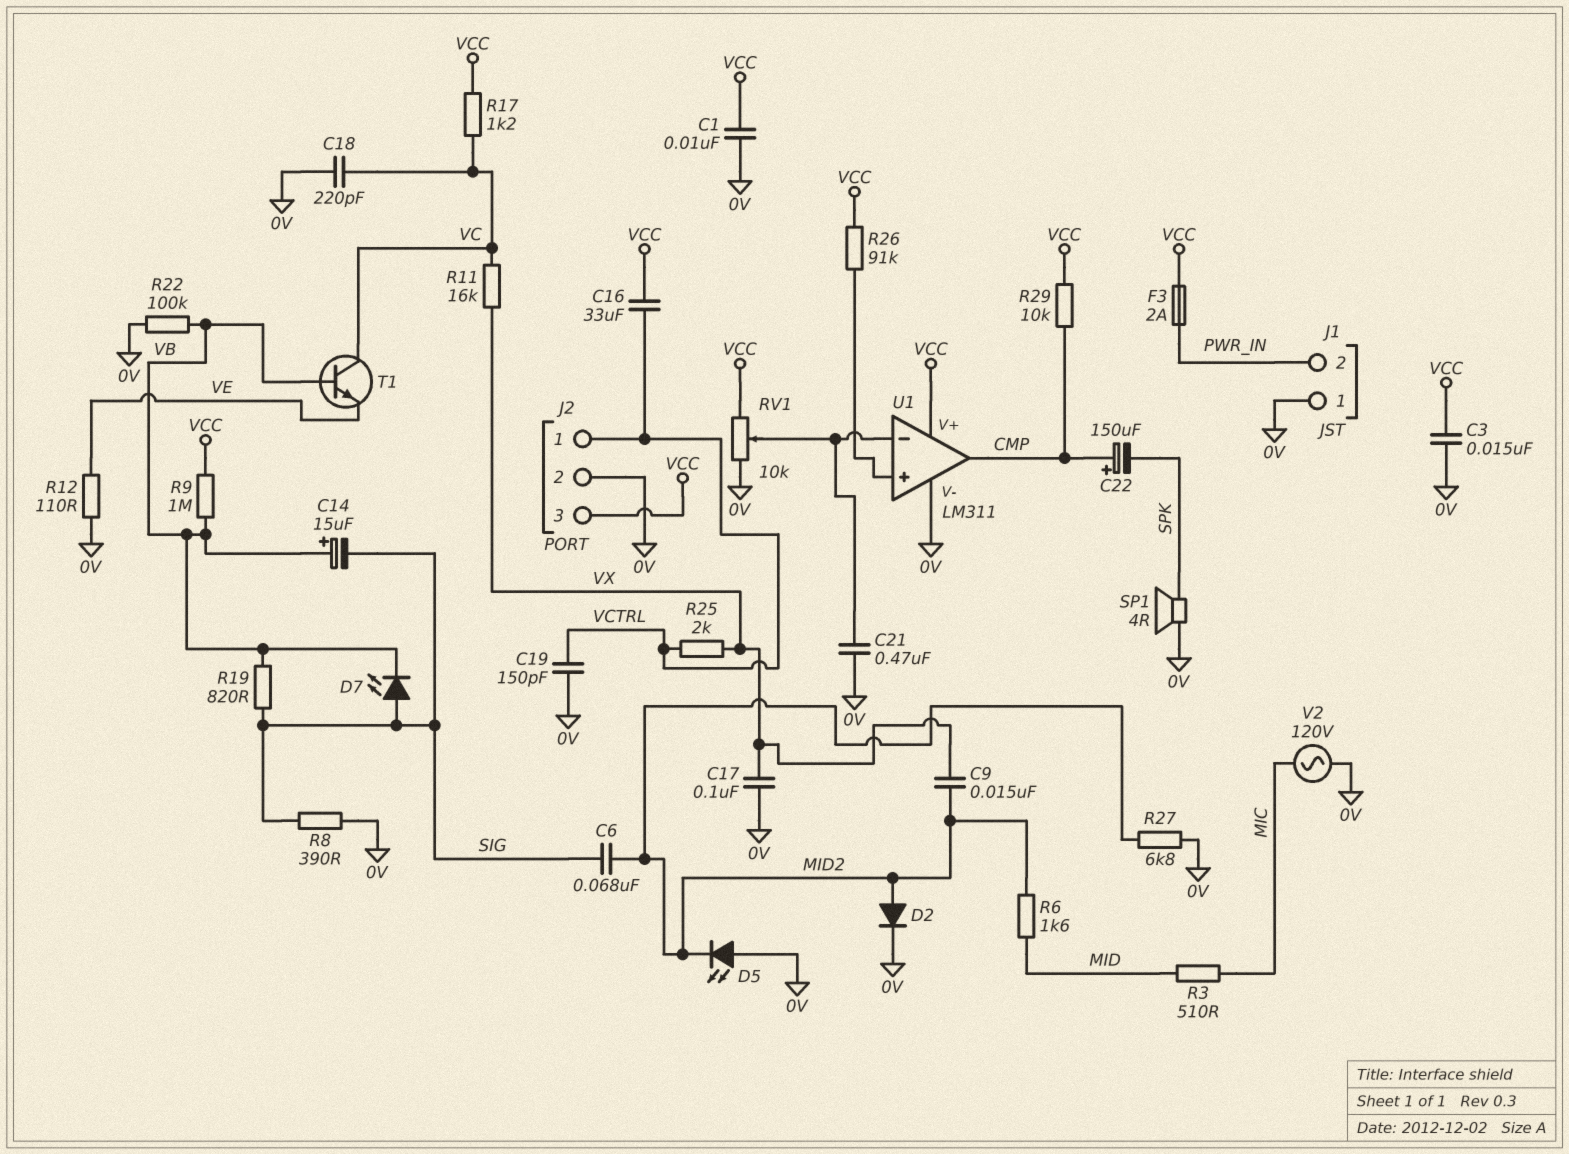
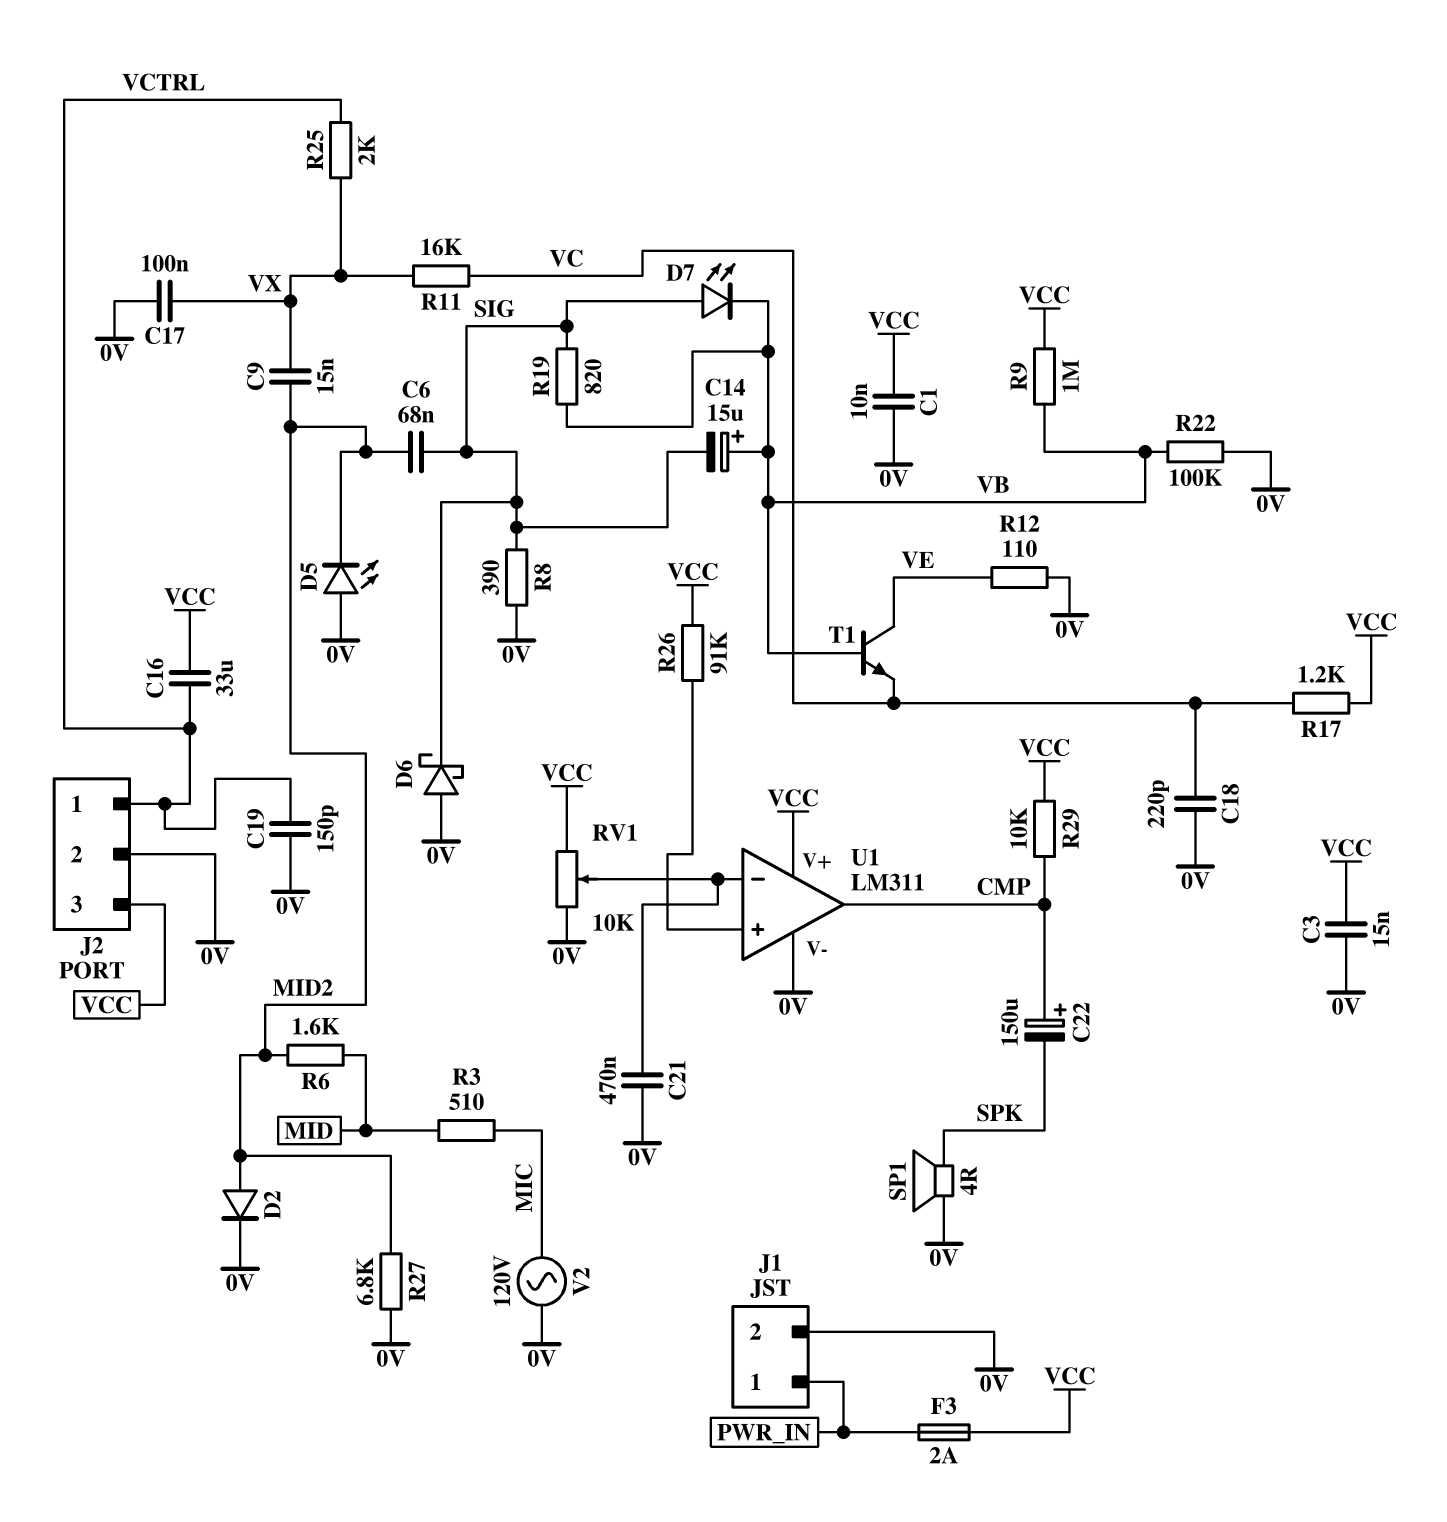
D6: none -> schottky (A 0V, K SIG)
J1 pin 1: 0V -> PWR_IN
J1 pin 2: PWR_IN -> 0V
T1: NPN (B VB, C VC, E VE) -> NPN (B VB, C VE, E VC)

